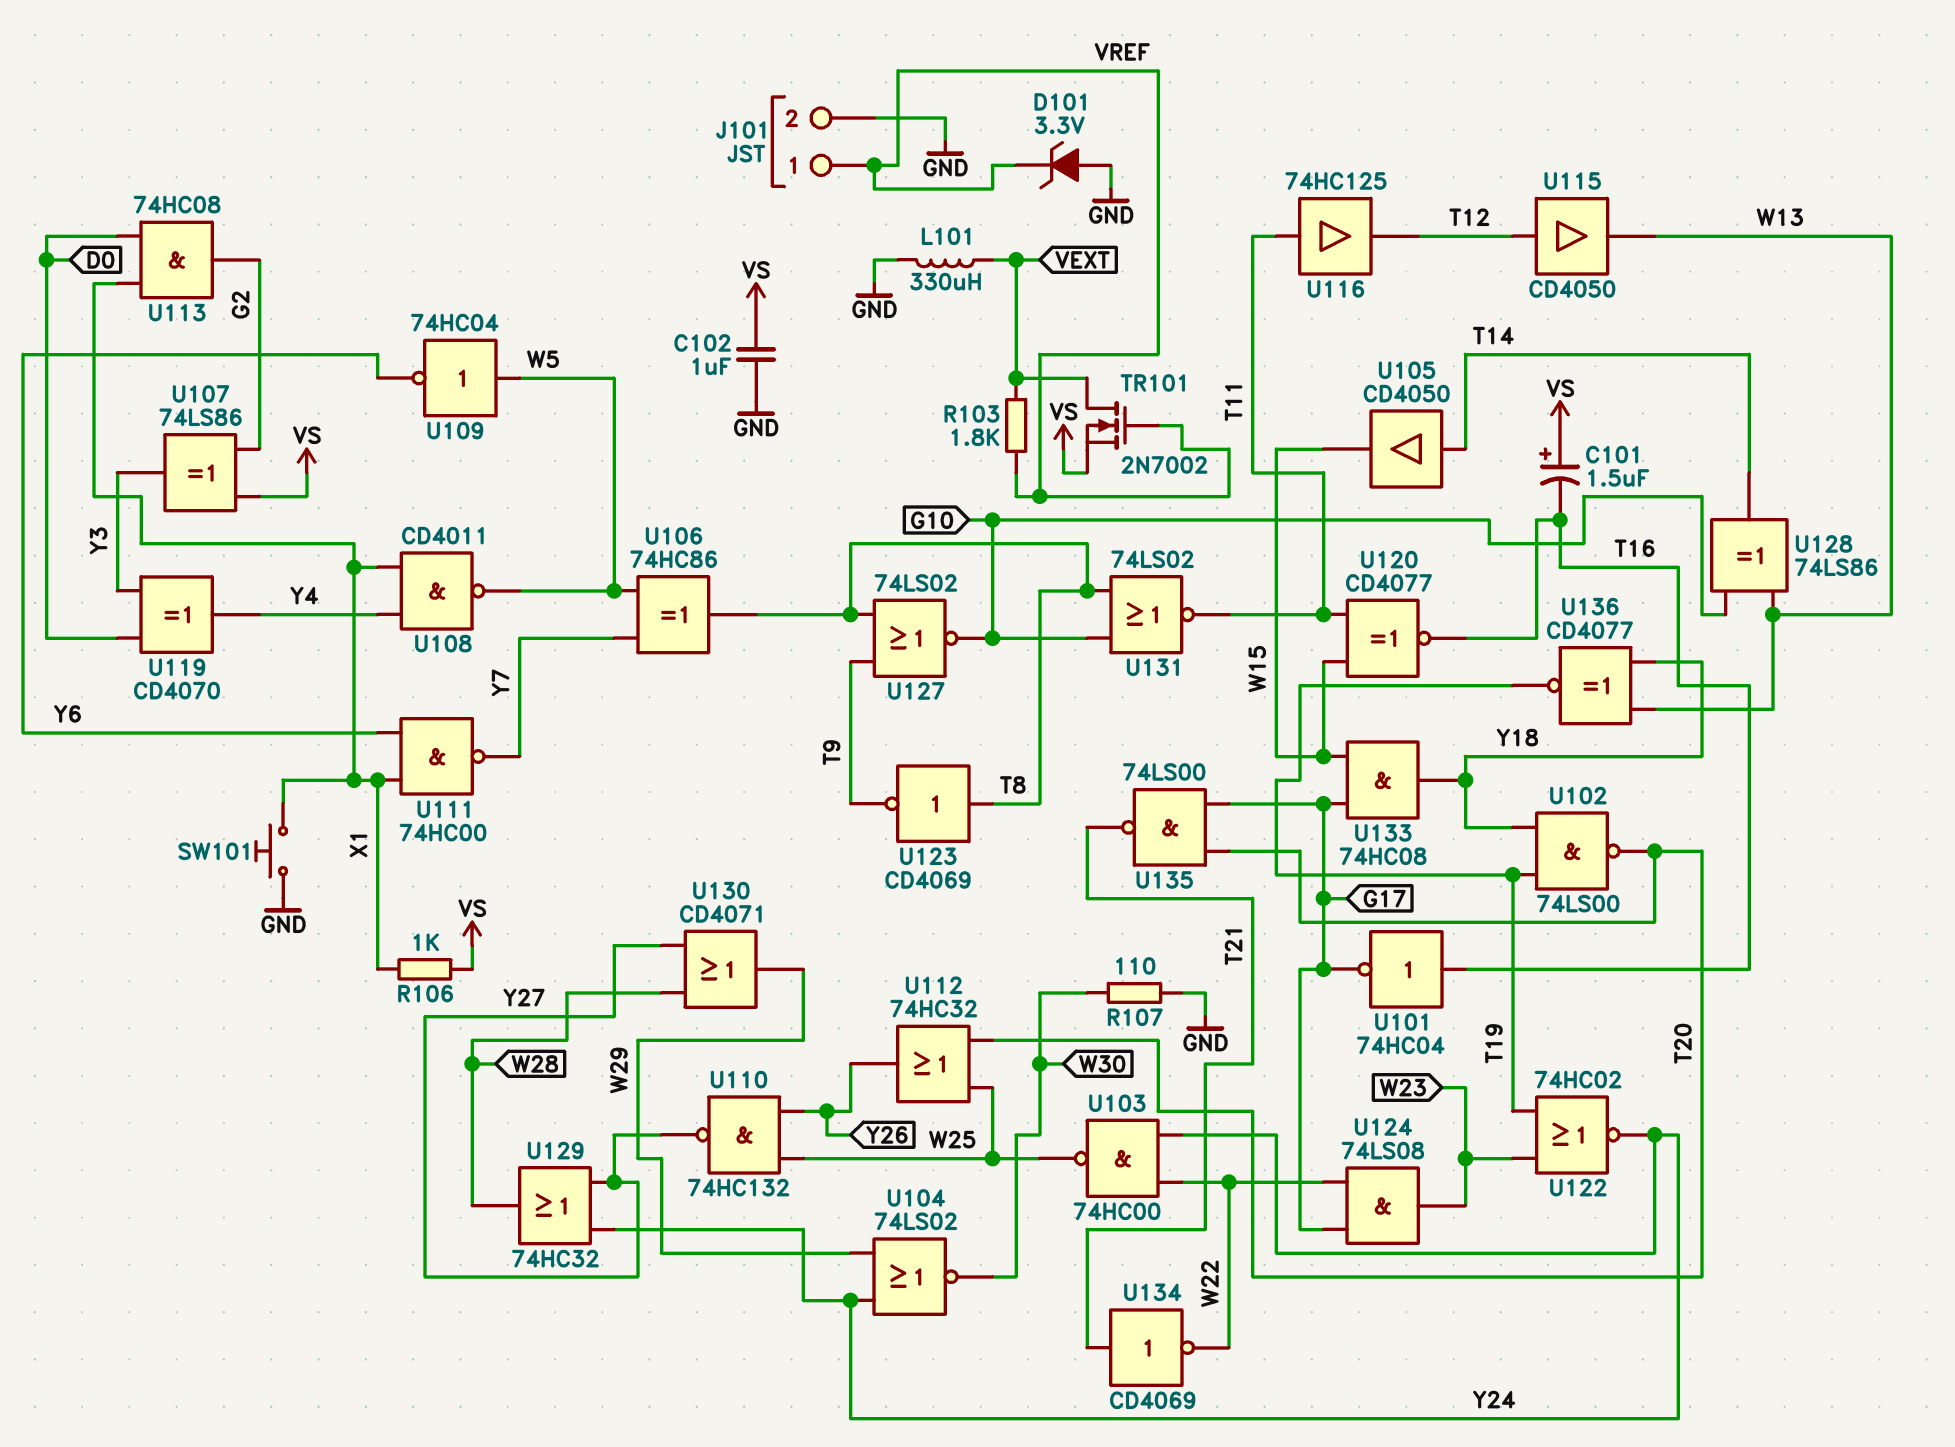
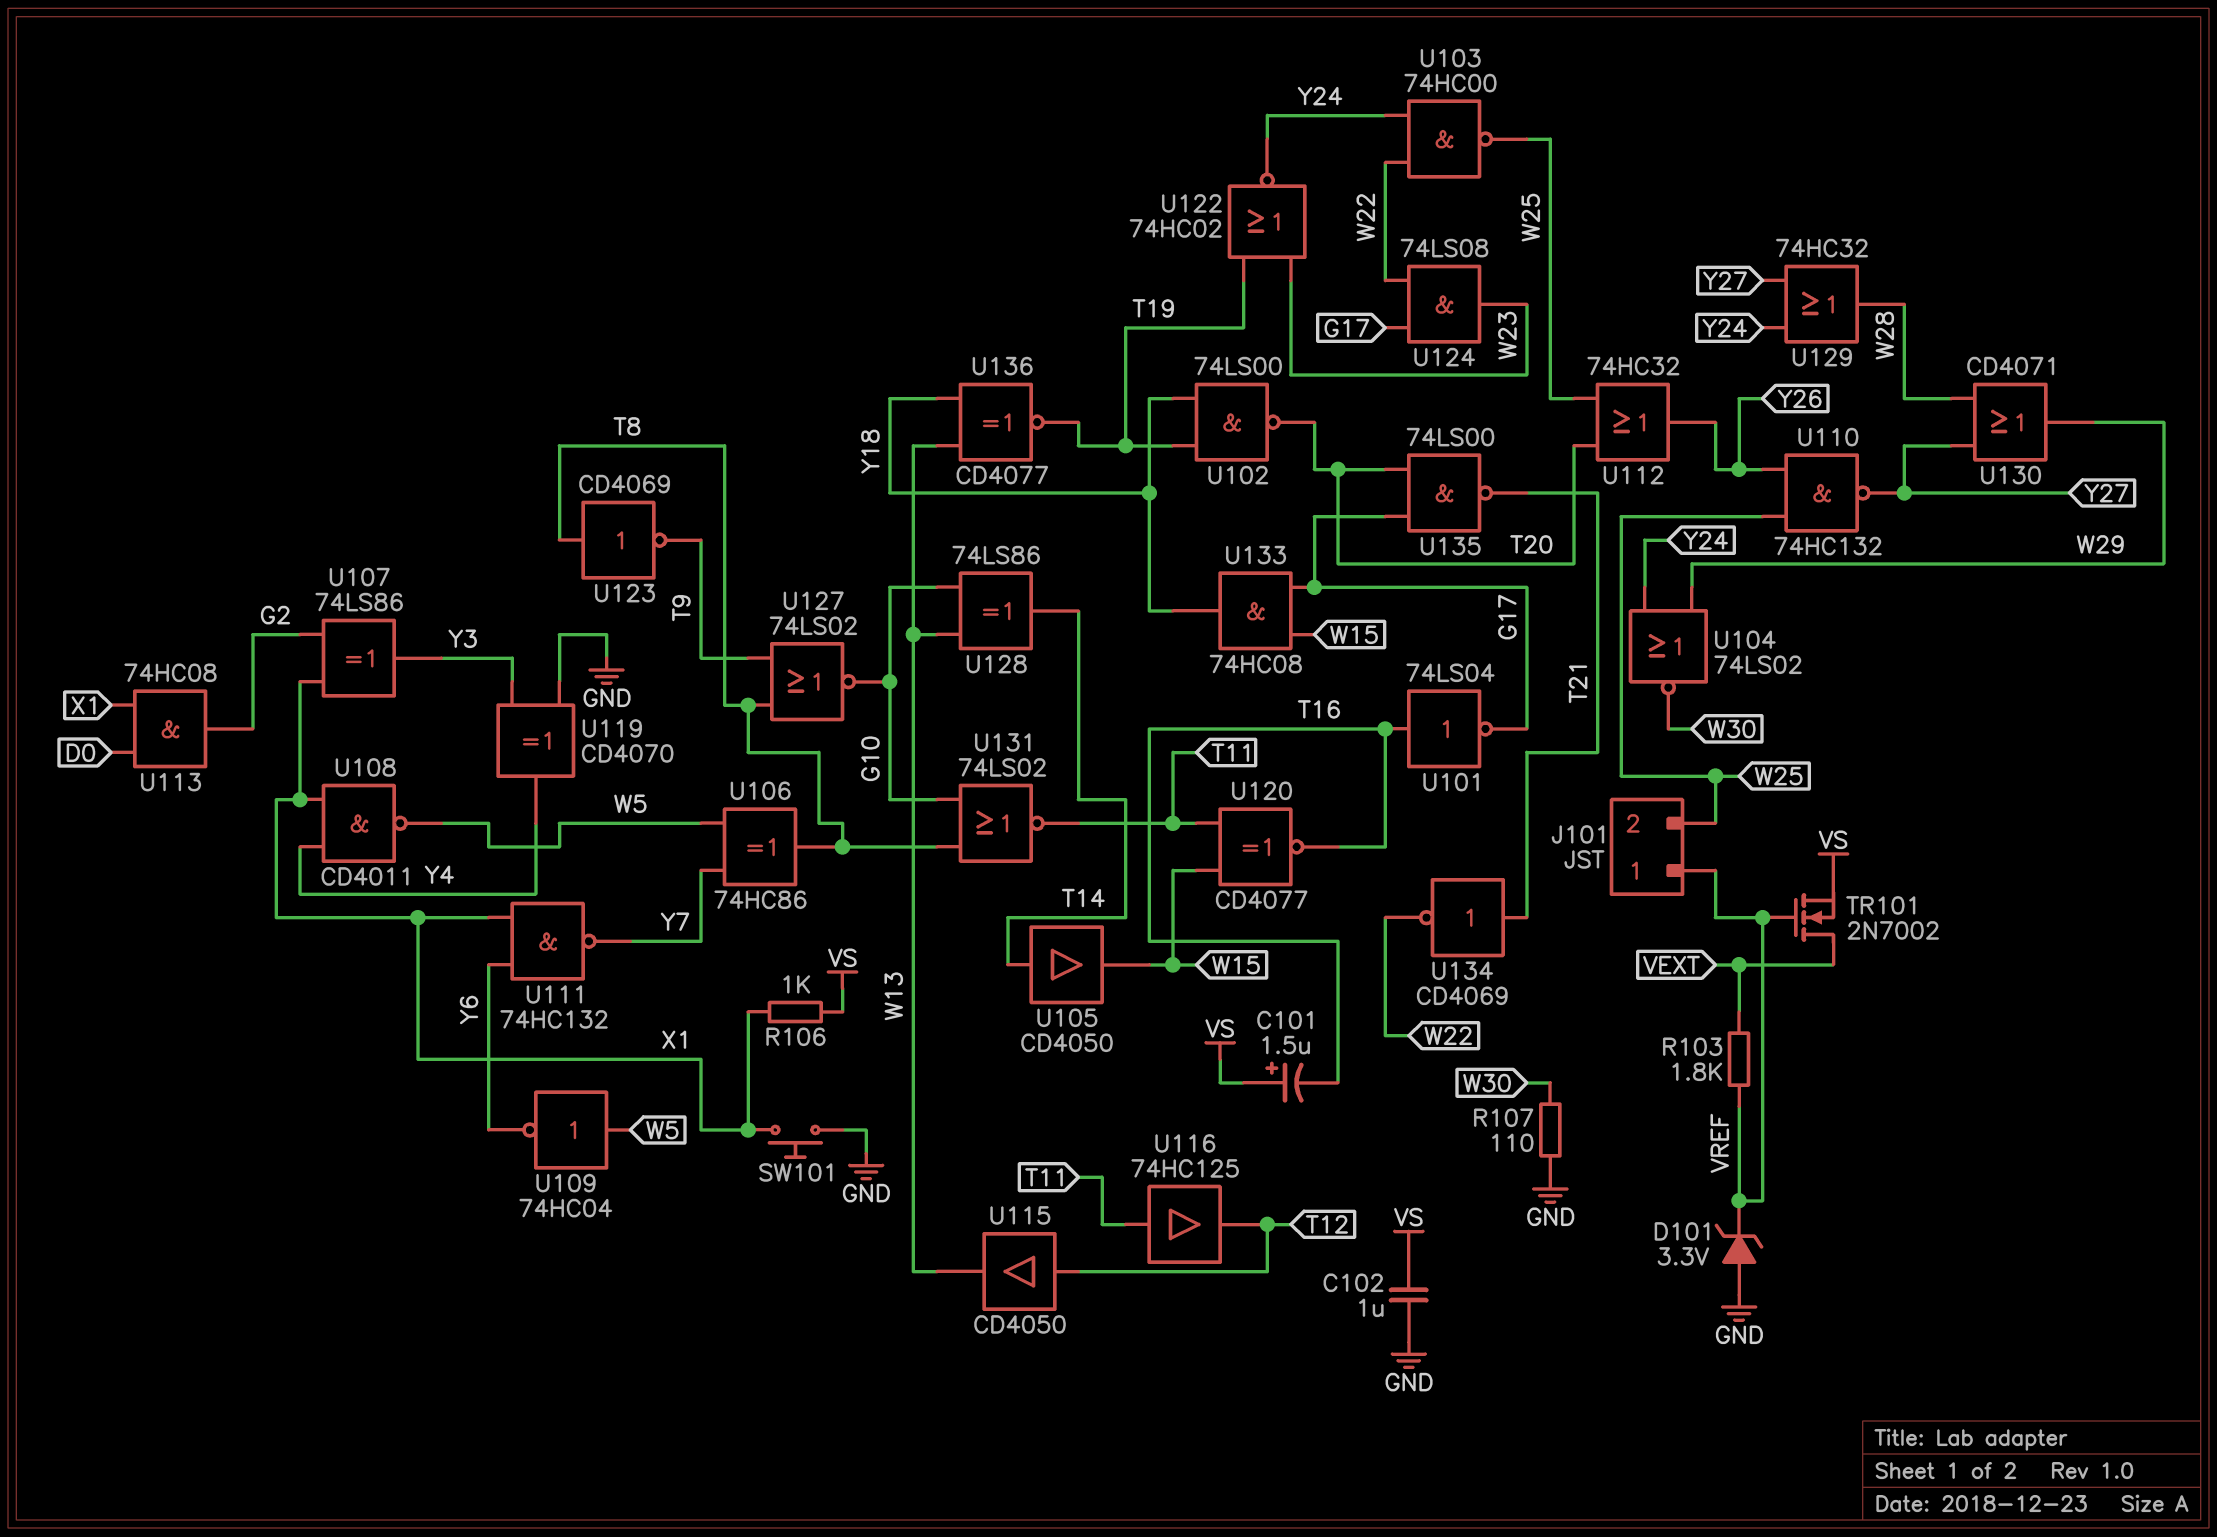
J101 pin 2: GND -> W25
L101: 330uH (GND, VEXT) -> none
U101: NOT 74HC04 (in T16, out G17) -> NOT 74LS04 (in T16, out G17)
U107: XOR 74LS86 (in G2, in VS, out Y3) -> XOR 74LS86 (in G2, in X1, out Y3)
U111: NAND 74HC00 (in X1, in Y6, out Y7) -> NAND 74HC132 (in X1, in Y6, out Y7)
U119: XOR CD4070 (in D0, in Y3, out Y4) -> XOR CD4070 (in GND, in Y3, out Y4)

